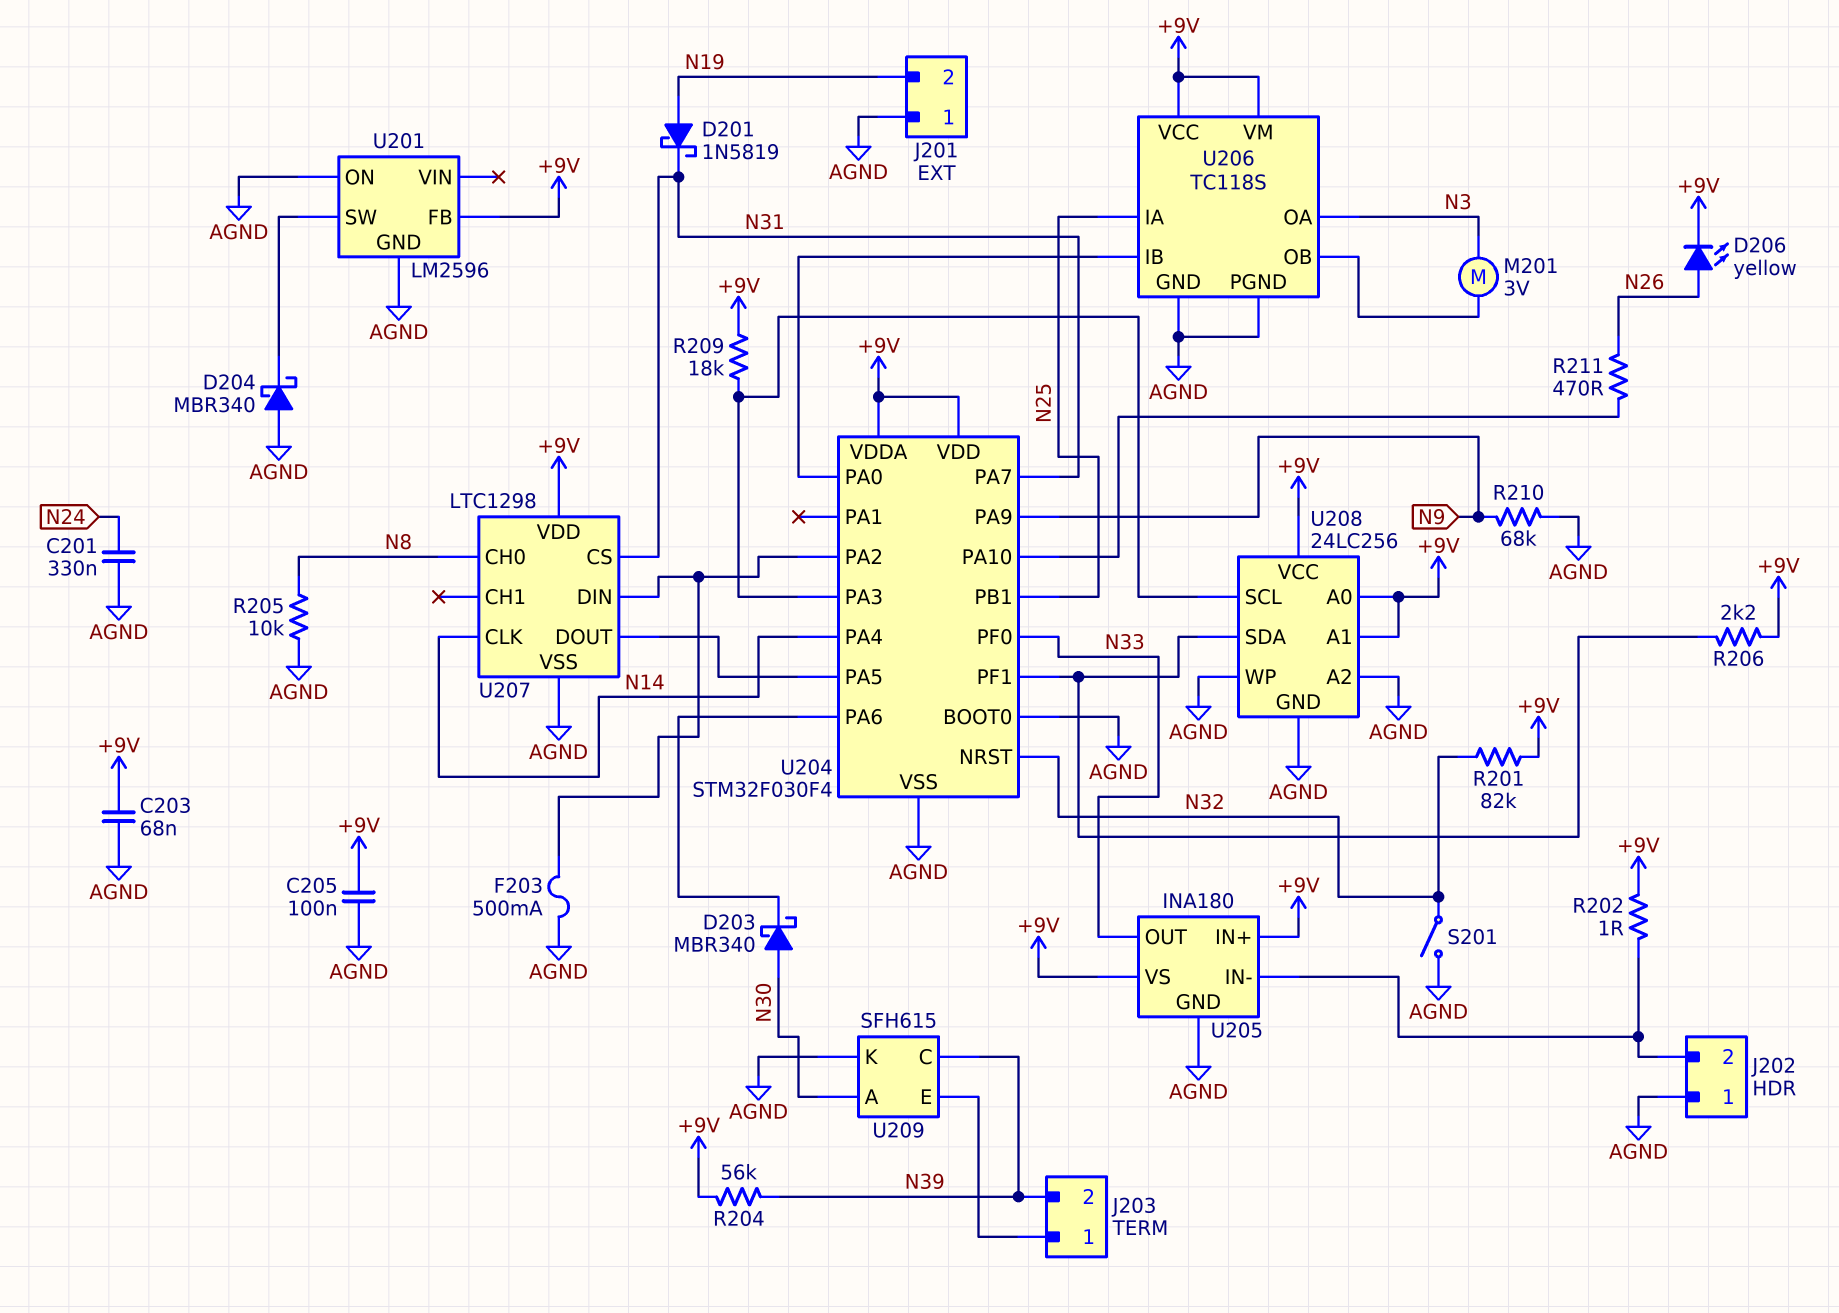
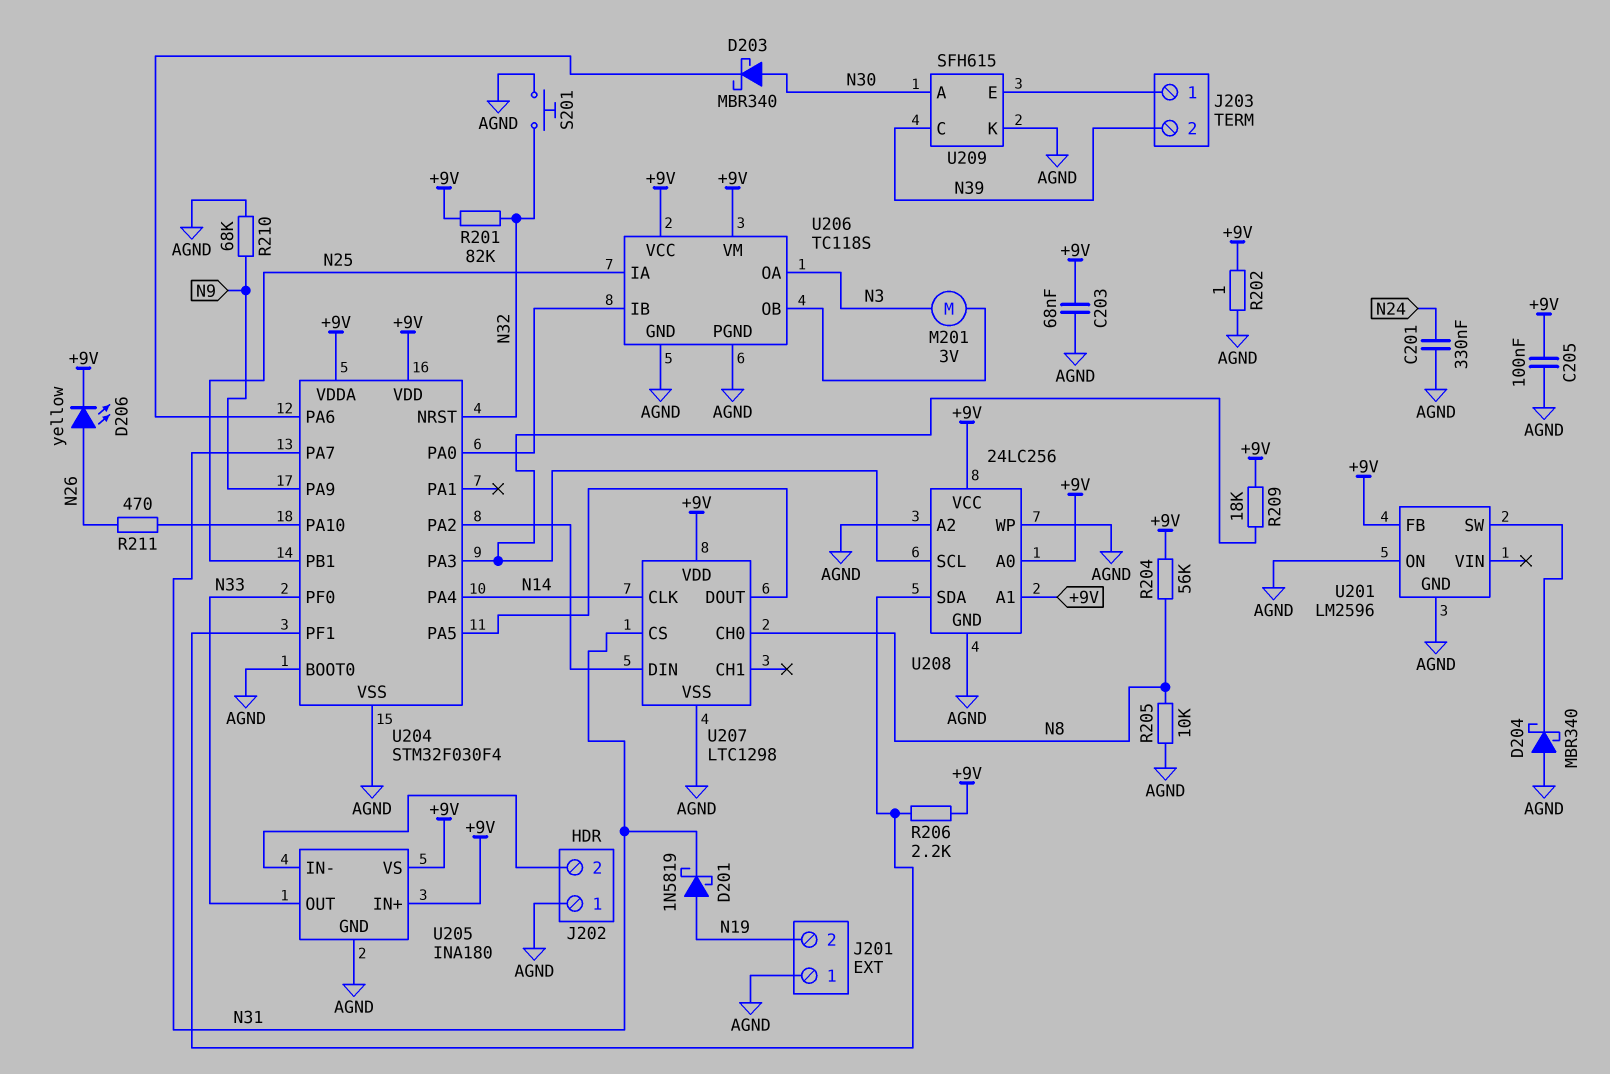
F203: 500mA (AGND, U204/PA2) -> none
R202: 1 (+9V, J202/2) -> 1 (+9V, AGND)
R204: 56k (+9V, N39) -> 56k (+9V, N8)
S201: switch (AGND, N32) -> button (AGND, N32)

